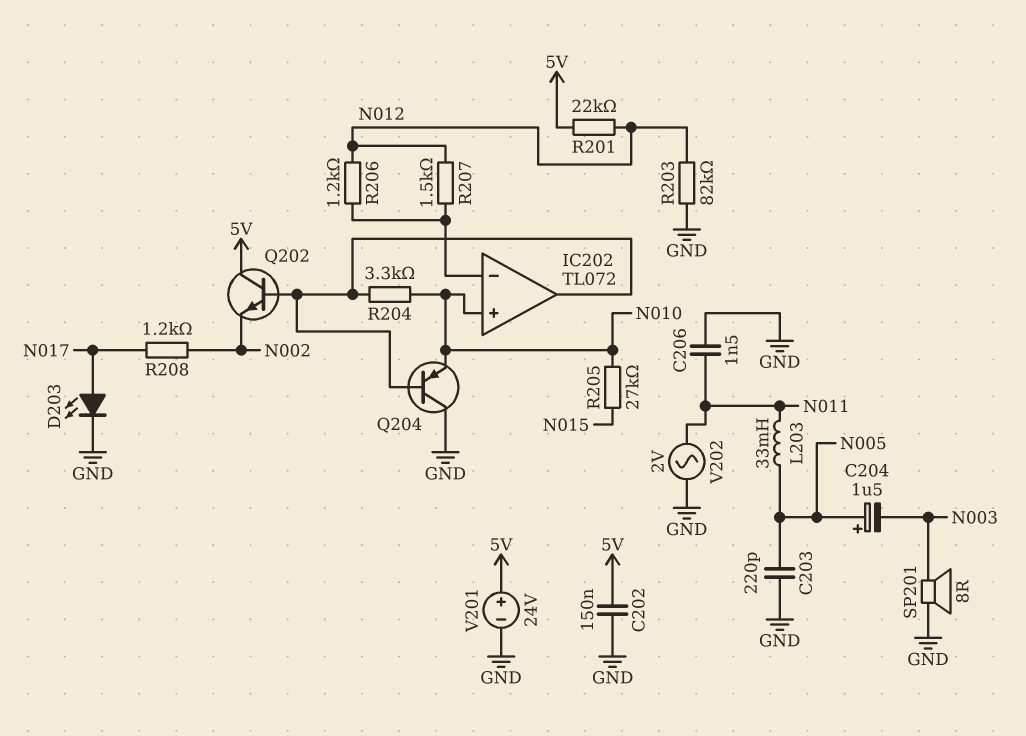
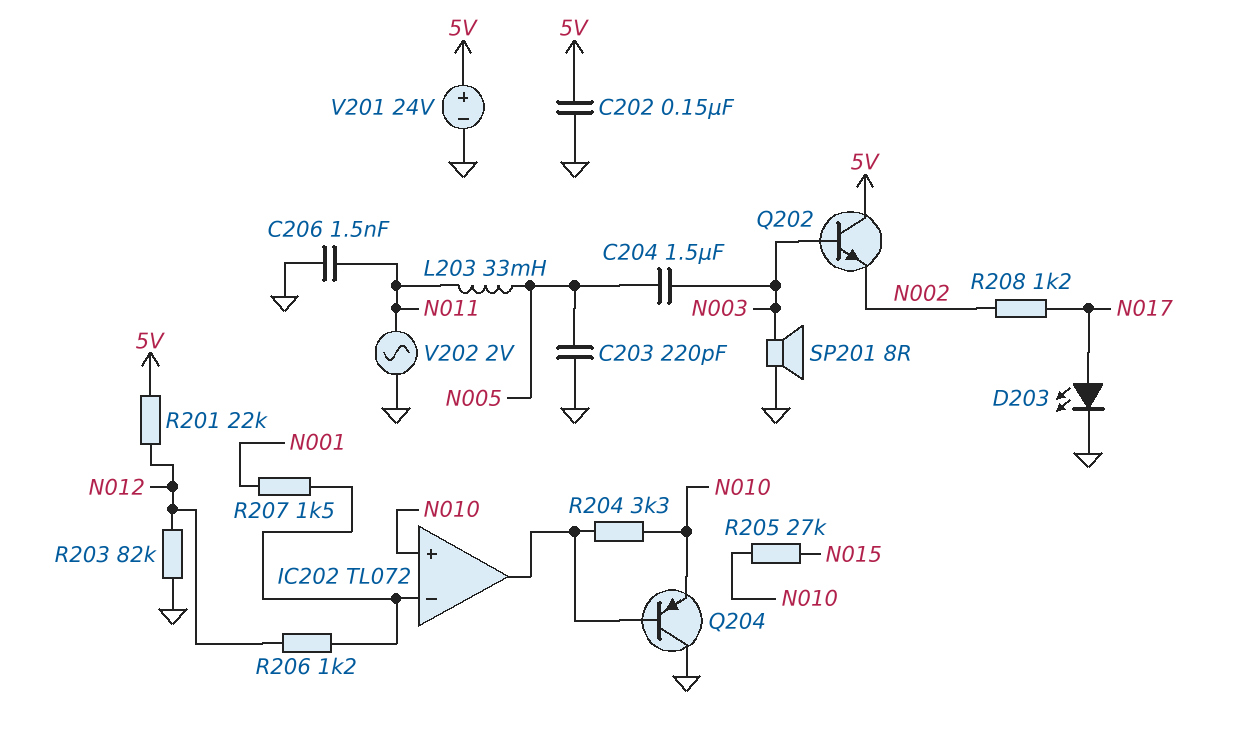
C204: 1.5uF (plus N005, minus N003) -> 1.5uF (N003, N005)
Q202: NPN (B IC202/out, C 5V, E N002) -> NPN (B N003, C 5V, E N002)
R207: 1.5k (IC202/in-, N012) -> 1.5k (IC202/in-, N001)

